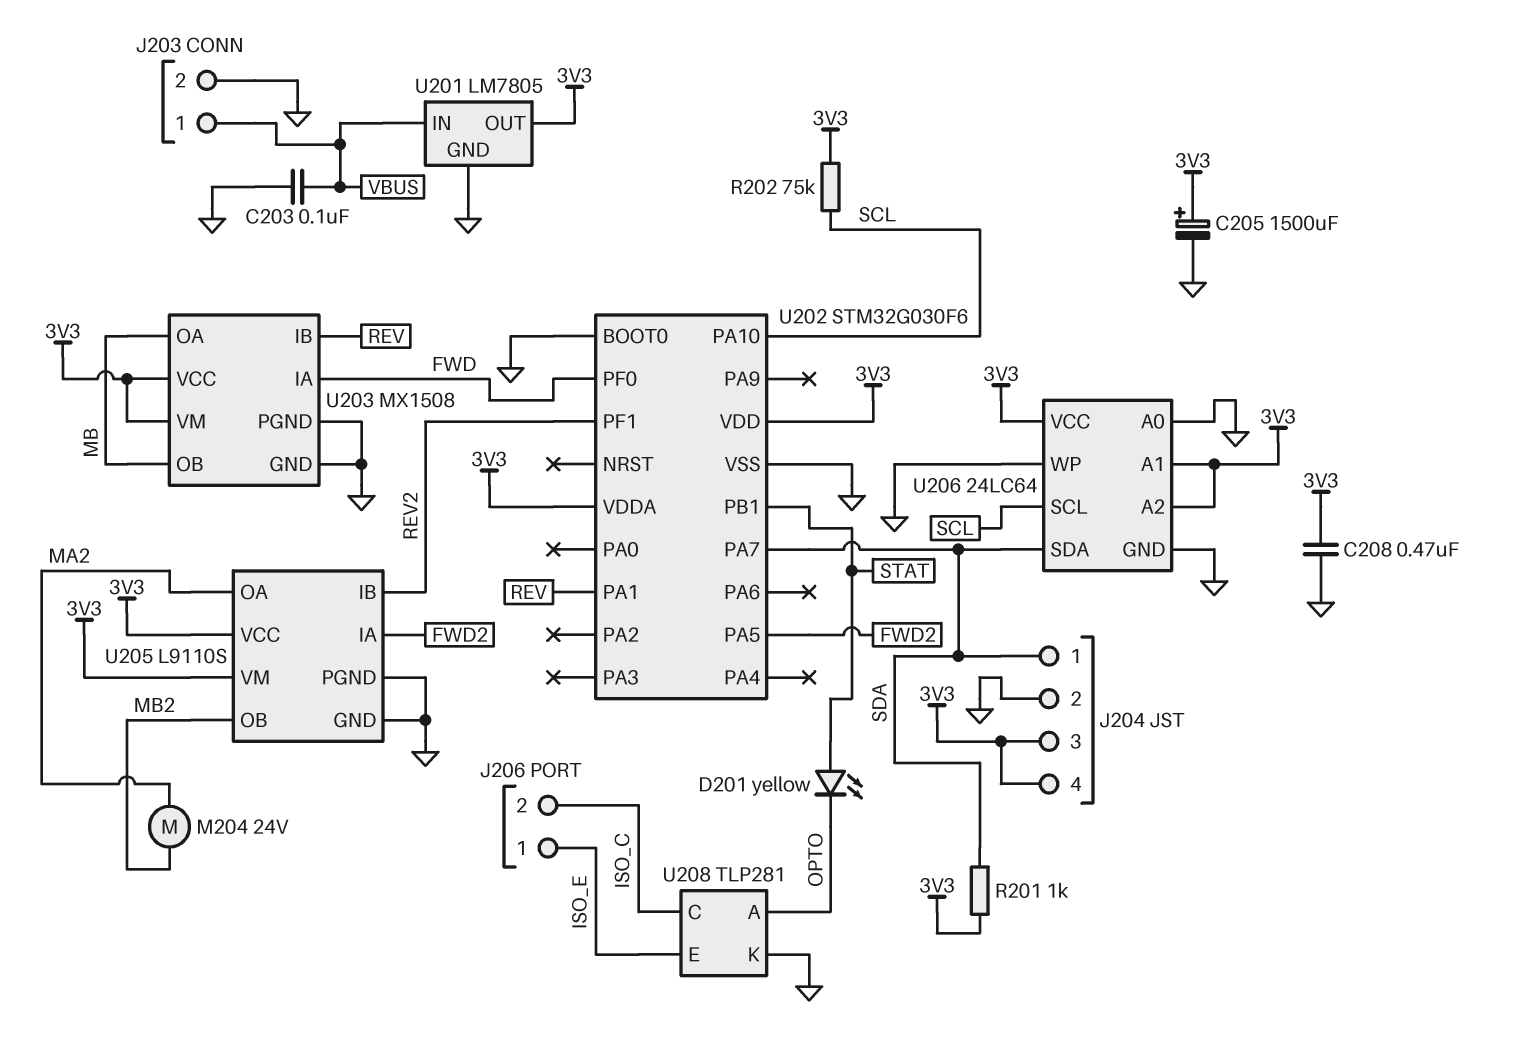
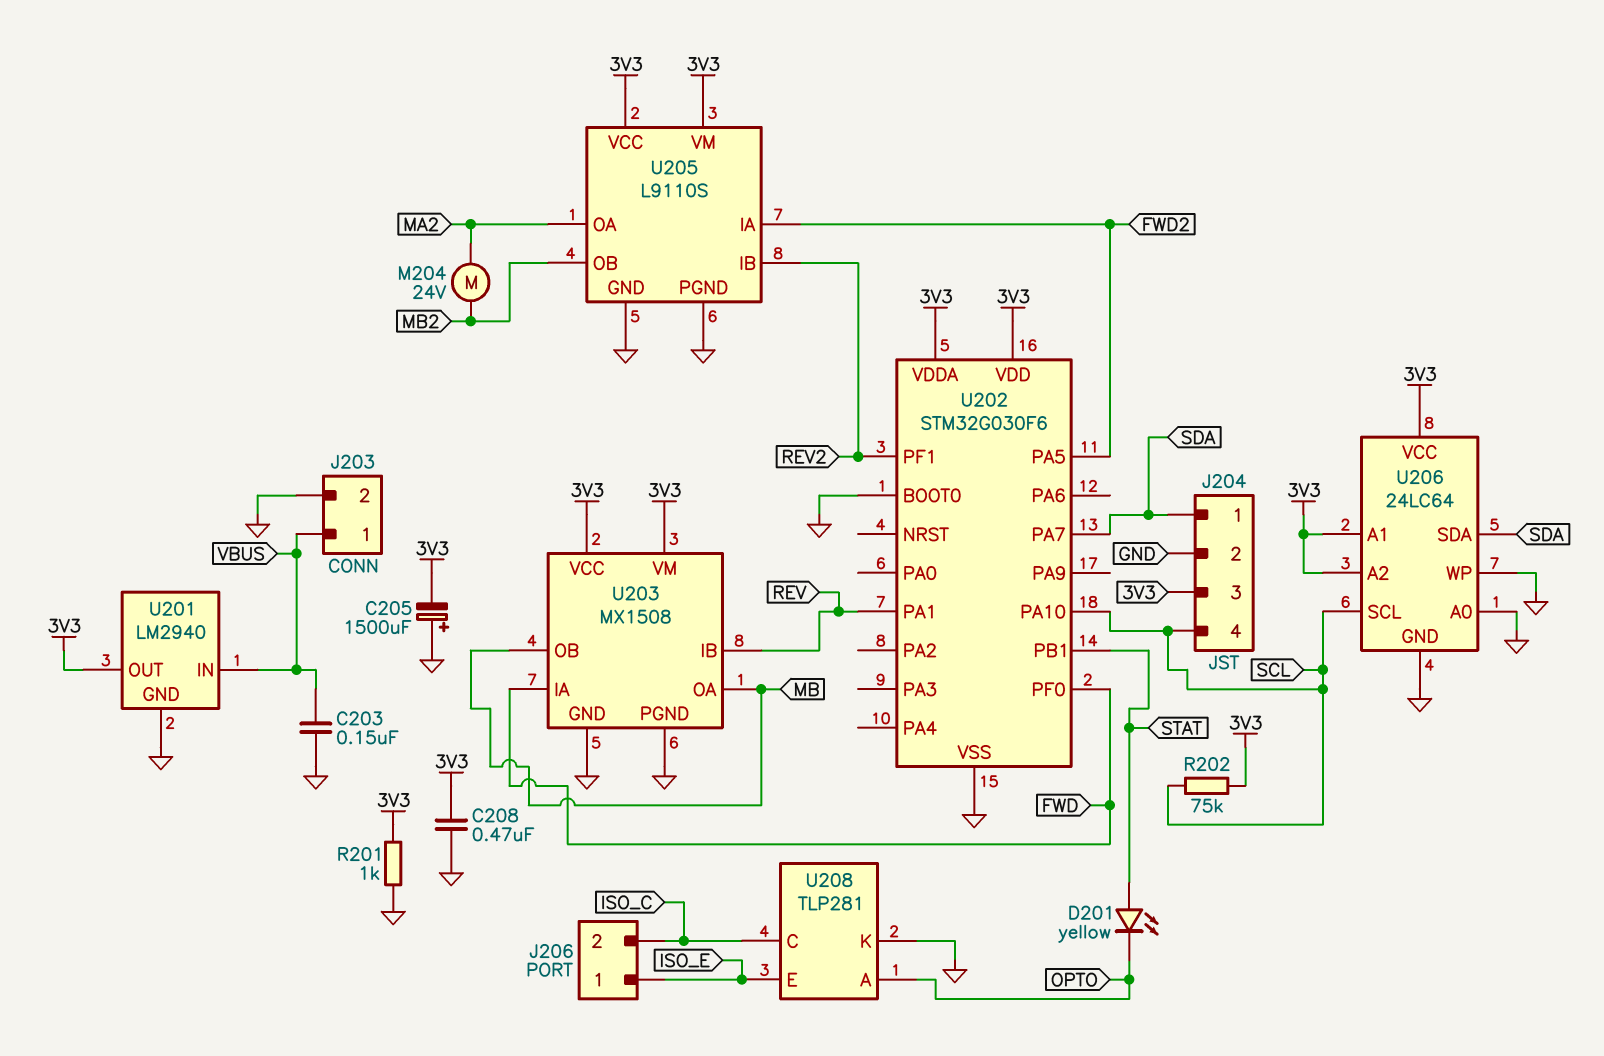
C203: 100nF (GND, VBUS) -> 150nF (GND, VBUS)
C205: 1500uF (plus 3V3, minus GND) -> 1500uF (plus GND, minus 3V3)
J204 pin 4: 3V3 -> SCL
R201: 1k (3V3, SDA) -> 1k (3V3, GND)
U201: LM7805 -> LM2940

